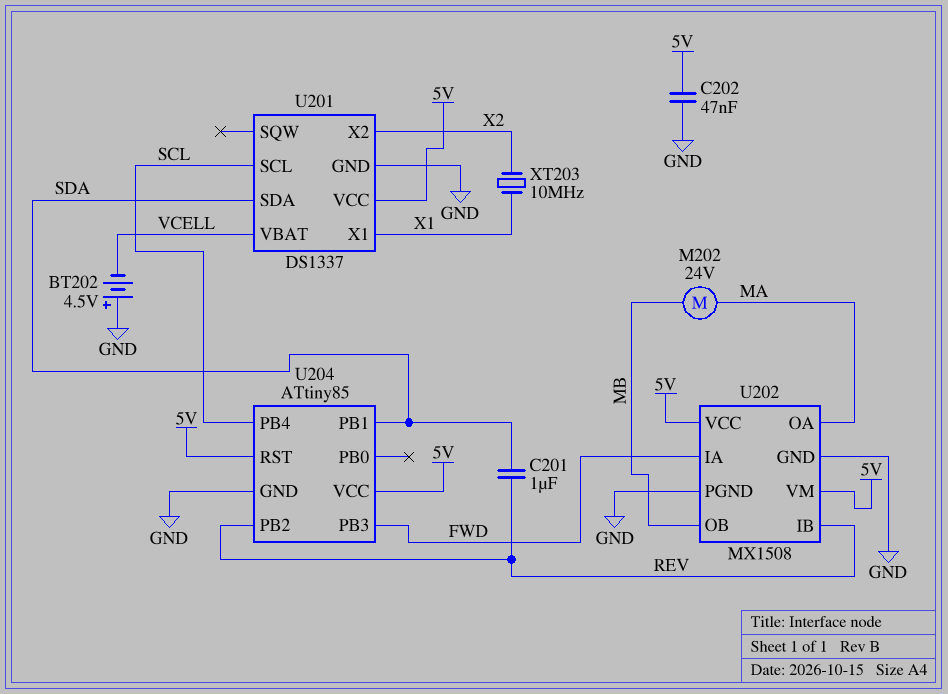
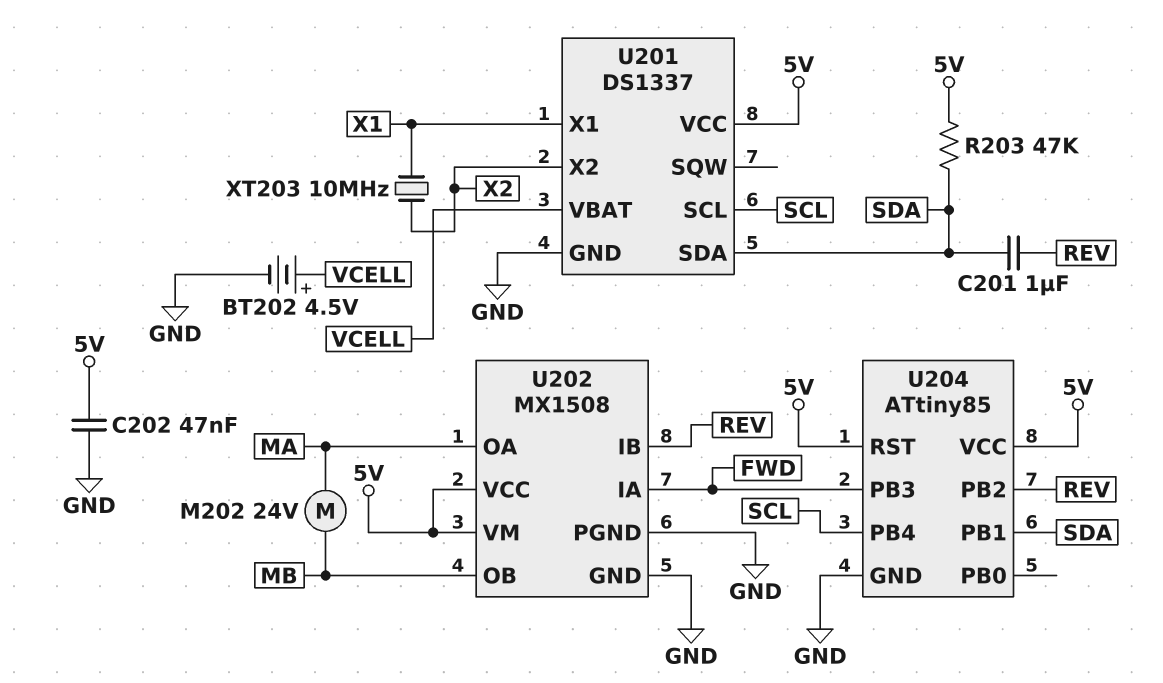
BT202: 4.5V (plus GND, minus VCELL) -> 4.5V (plus VCELL, minus GND)
R203: none -> 47k (5V, SDA)

